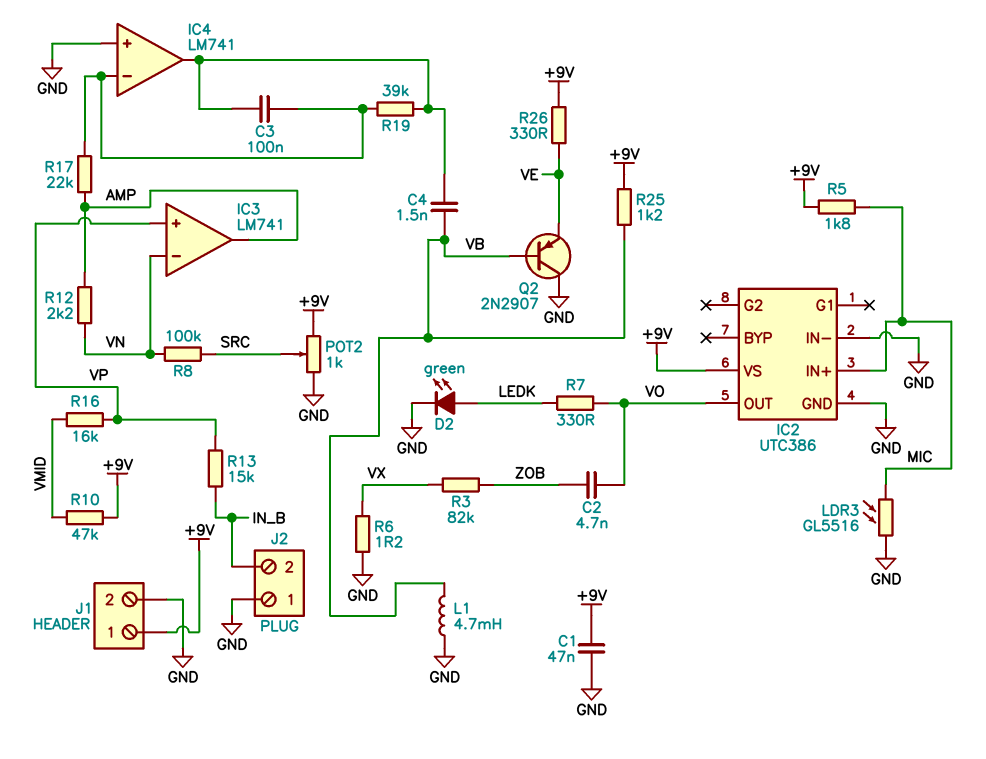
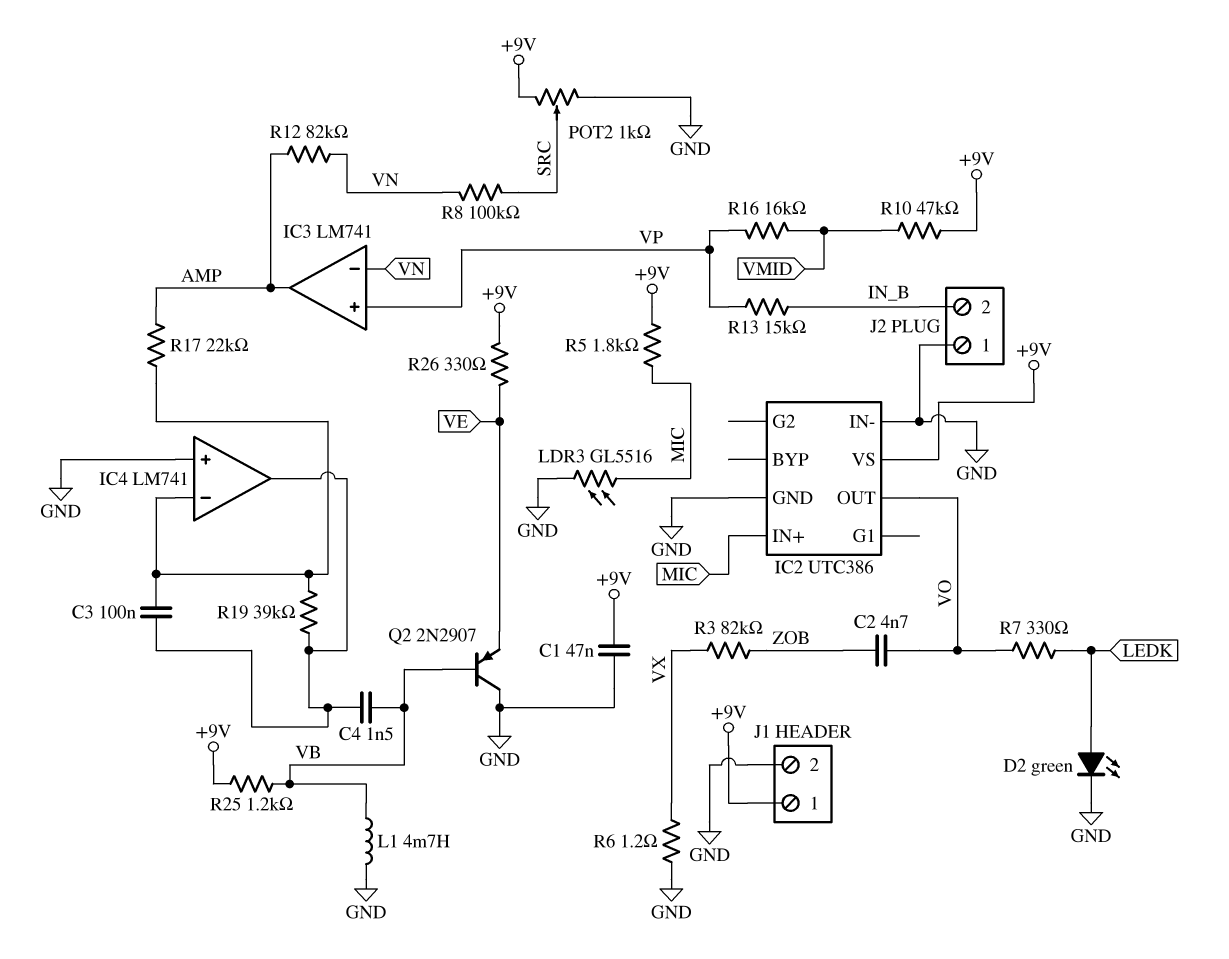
R12: 2.2k (AMP, VN) -> 82k (AMP, VN)

